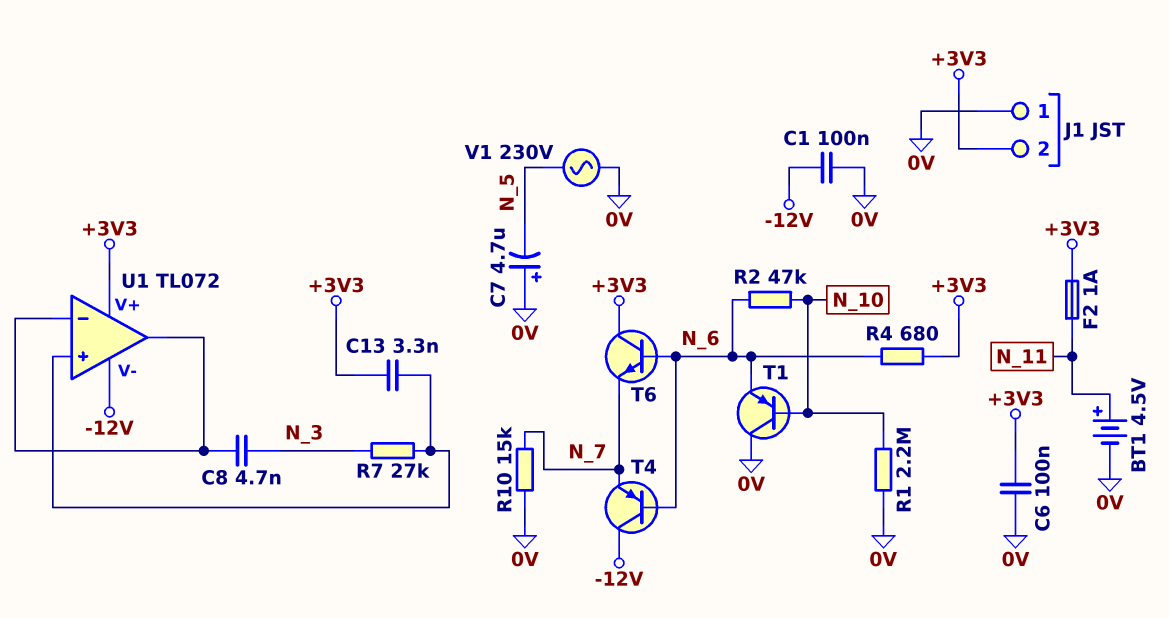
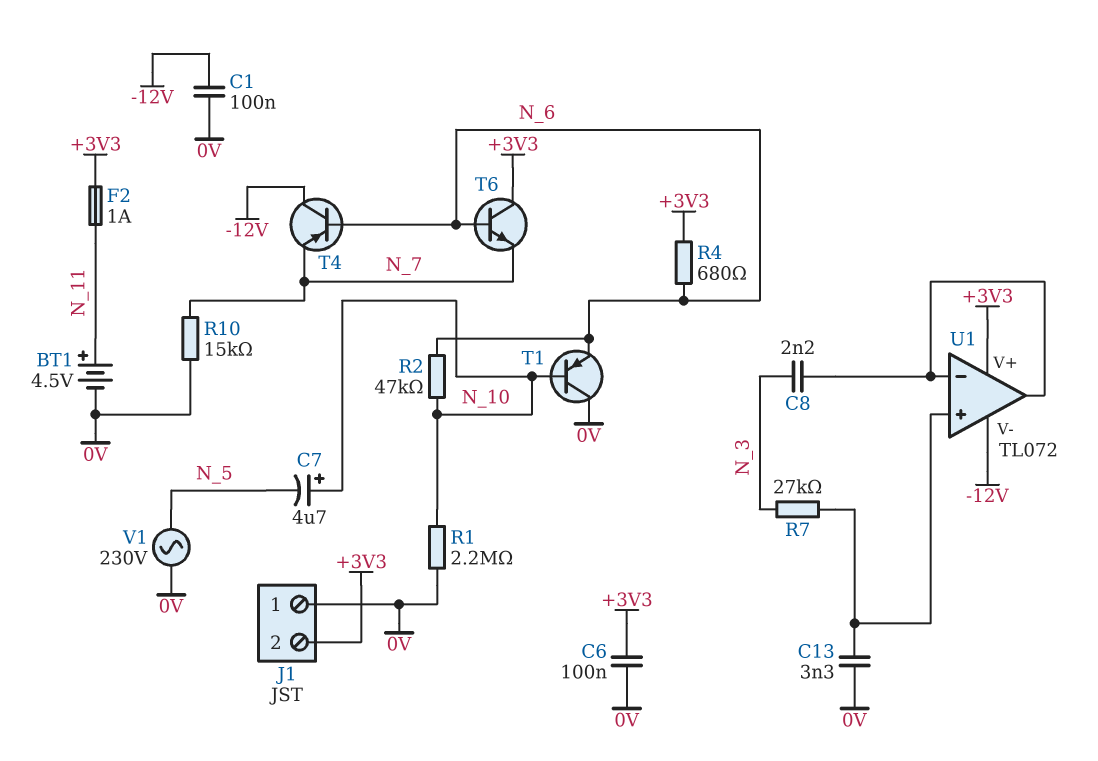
C7: 4.7uF (plus 0V, minus N_5) -> 4.7uF (plus N_10, minus N_5)
C8: 4.7nF (N_3, U1/in-) -> 2.2nF (N_3, U1/in-)
C13: 3.3nF (+3V3, U1/in+) -> 3.3nF (0V, U1/in+)

